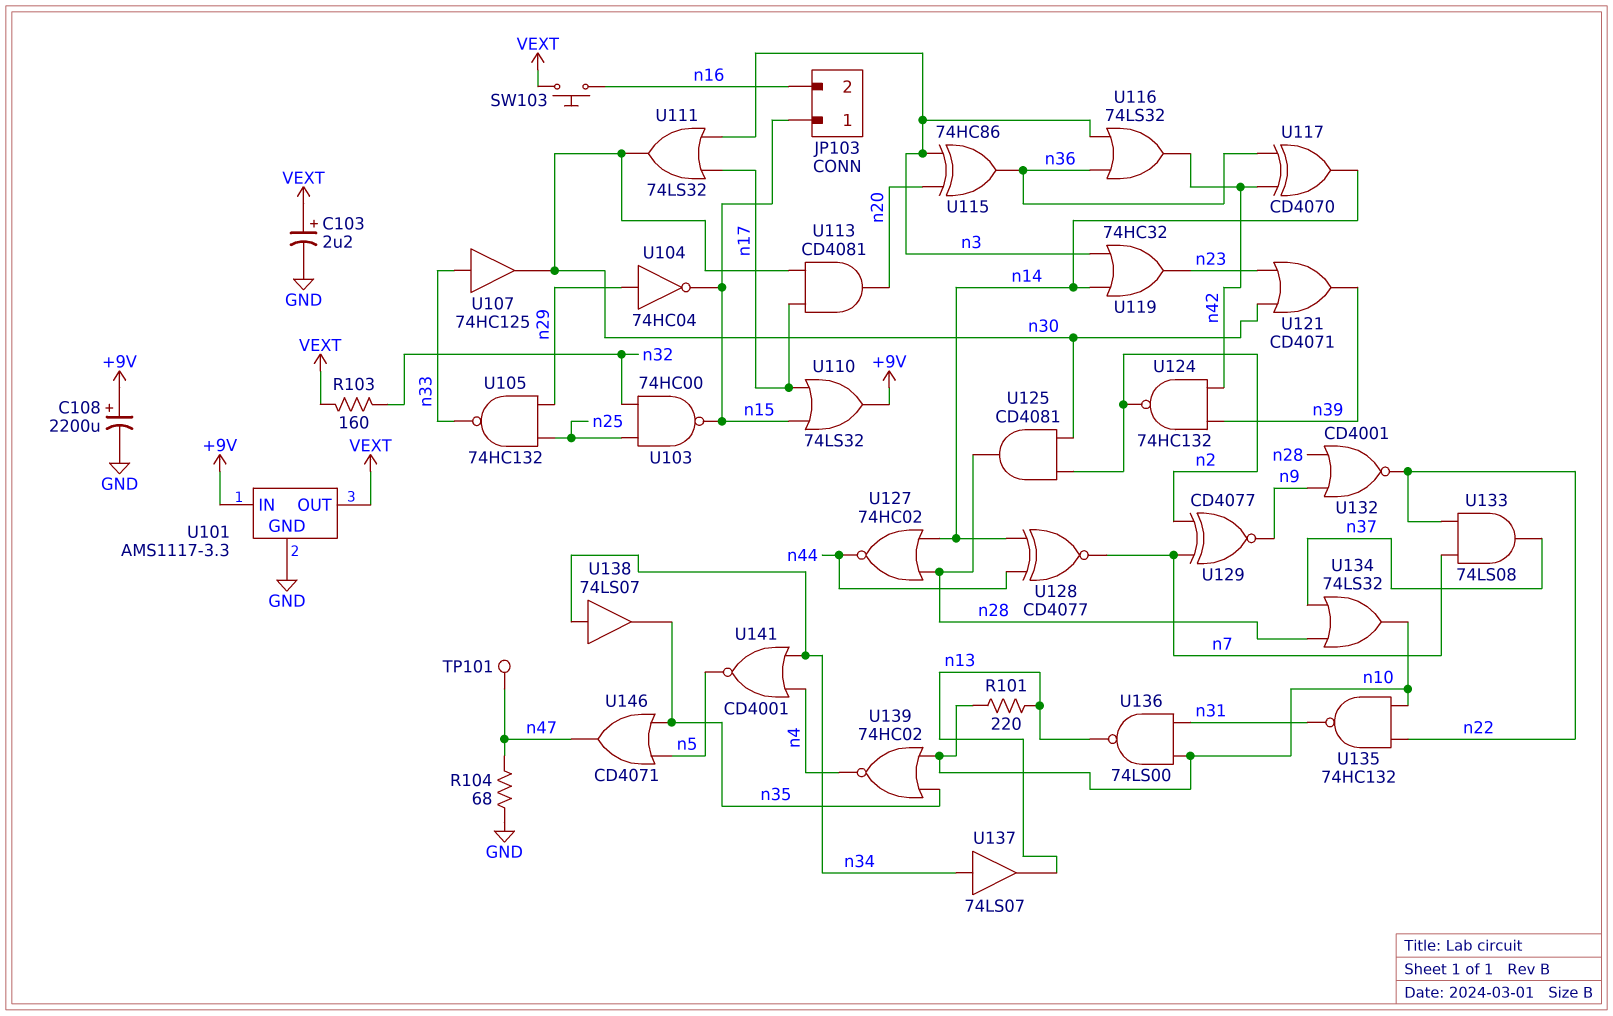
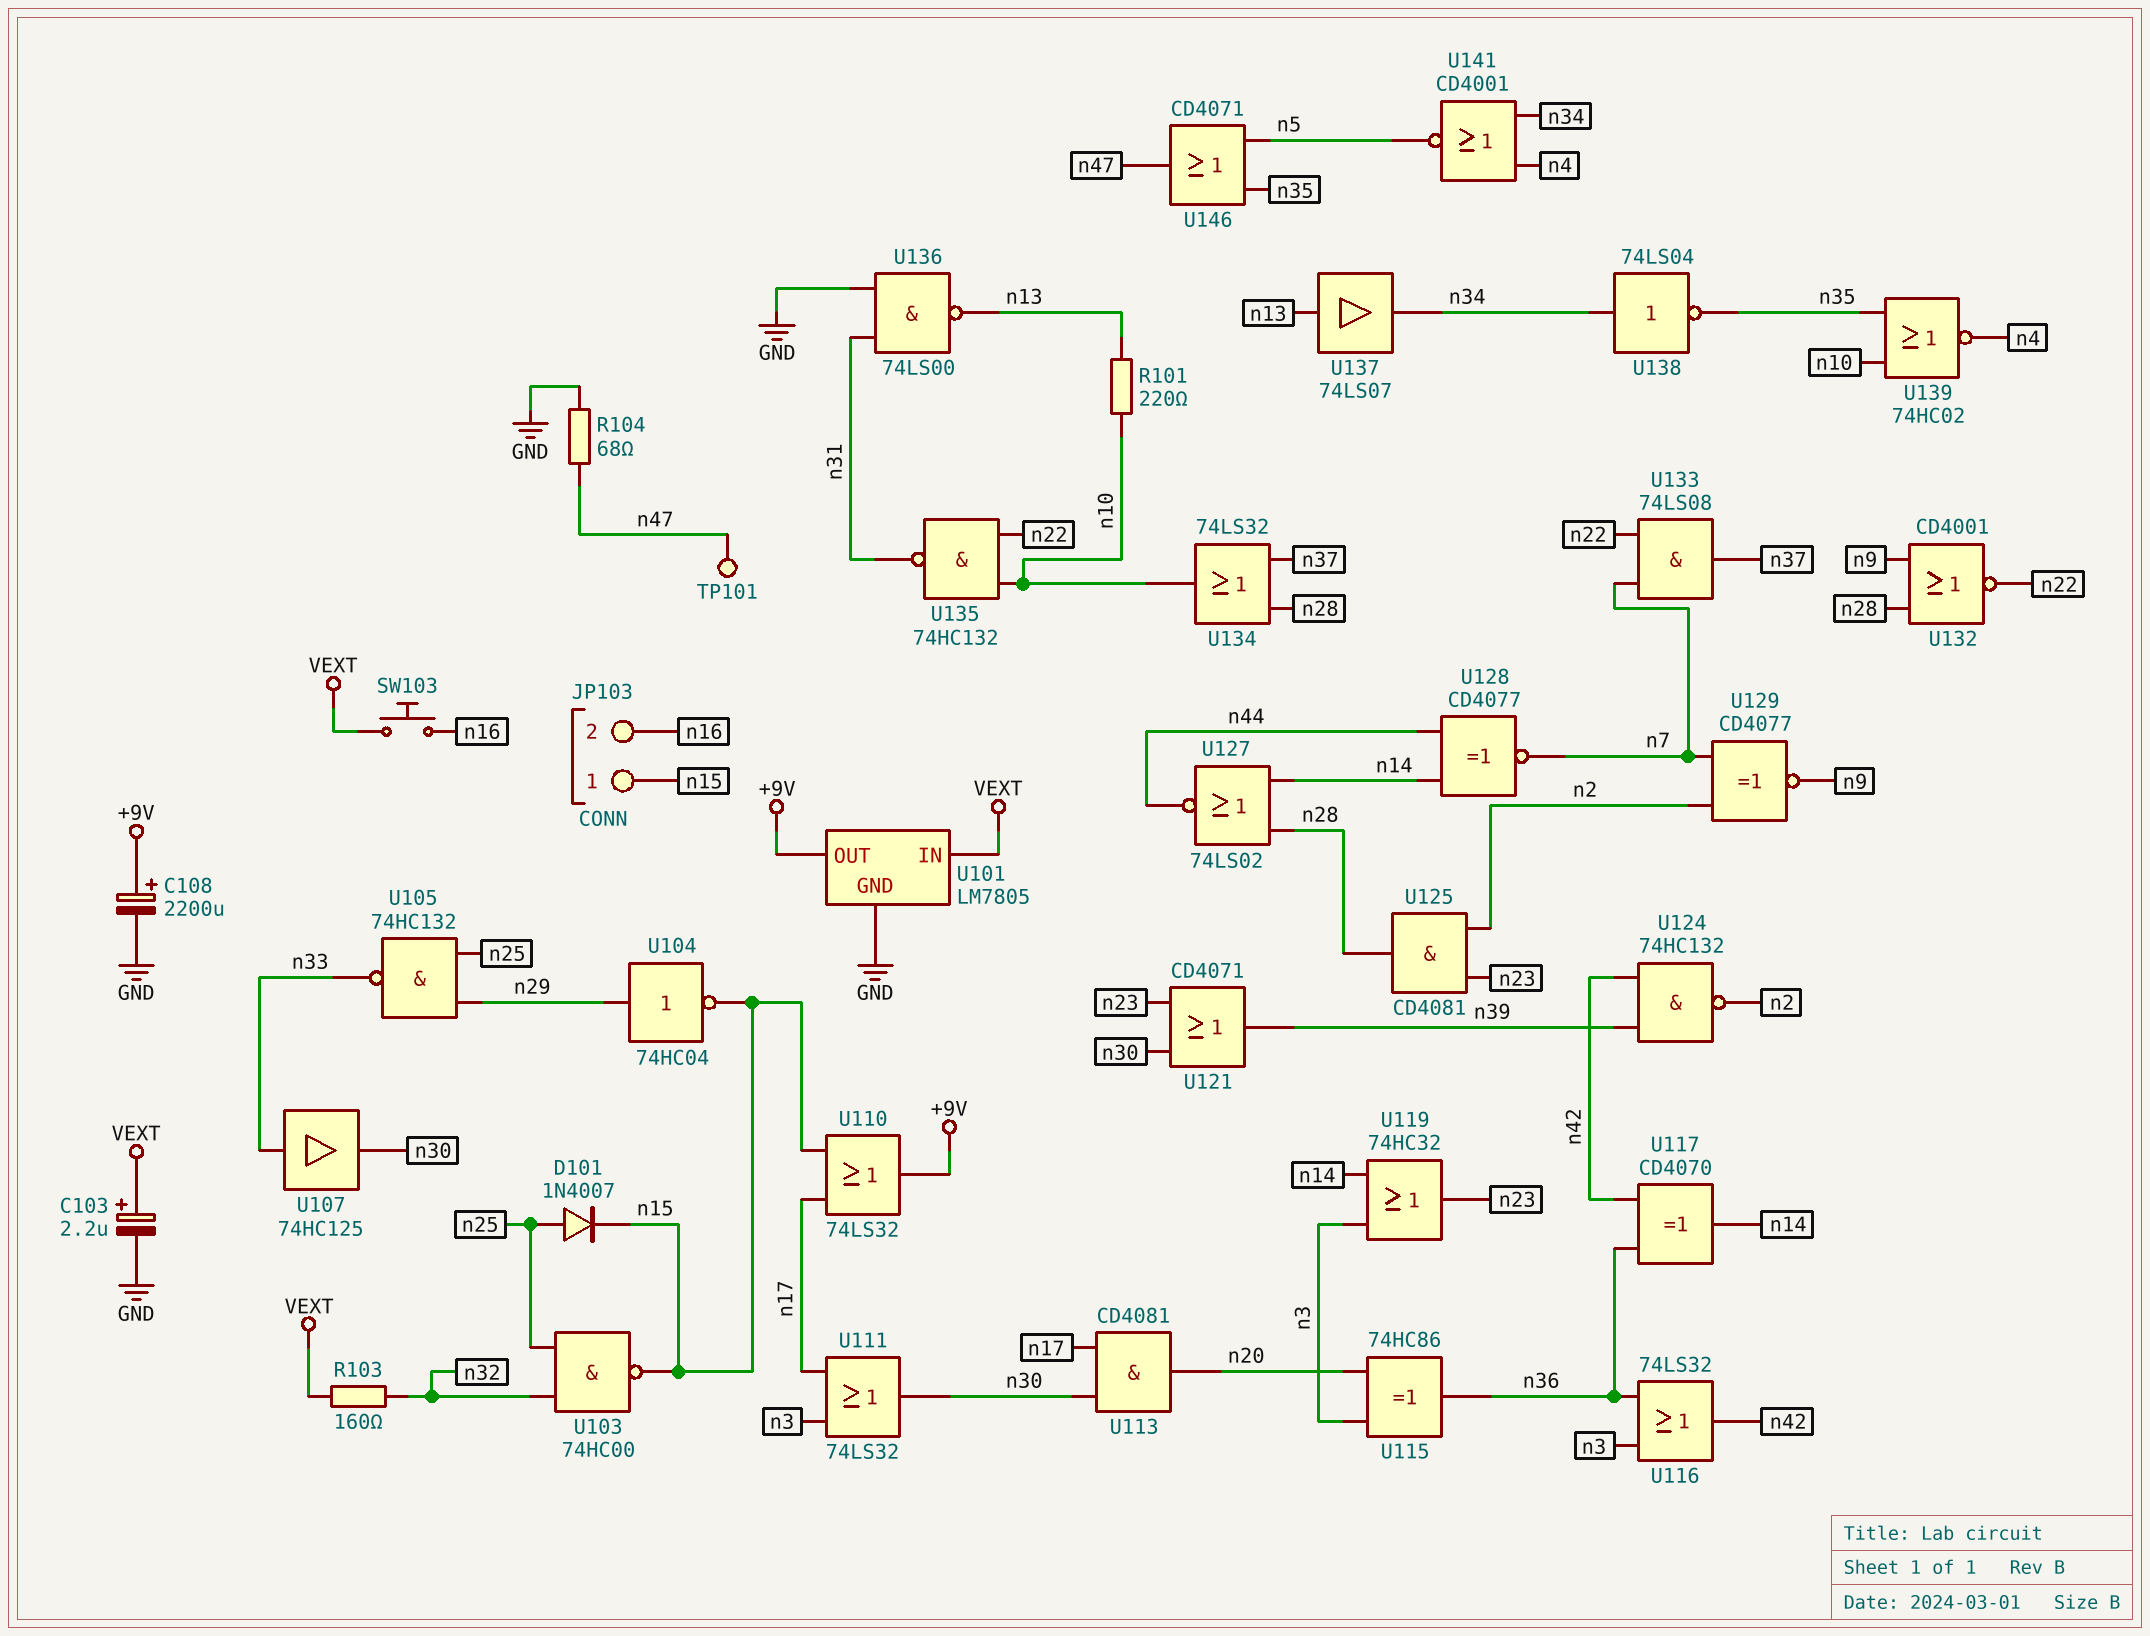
D101: none -> diode 1N4007 (A n25, K n15)
U101: AMS1117-3.3 -> LM7805
U101 pin IN: +9V -> VEXT
U101 pin OUT: VEXT -> +9V
U125: AND CD4081 (in n2, in n30, out n28) -> AND CD4081 (in n2, in n23, out n28)
U127: NOR 74HC02 (in n14, in n28, out n44) -> NOR 74LS02 (in n14, in n28, out n44)
U136: NAND 74LS00 (in n10, in n31, out n13) -> NAND 74LS00 (in GND, in n31, out n13)
U137: buffer 74LS07 (in n34, out n13) -> buffer 74LS07 (in n13, out n34)
U138: buffer 74LS07 (in n34, out n35) -> NOT 74LS04 (in n34, out n35)

